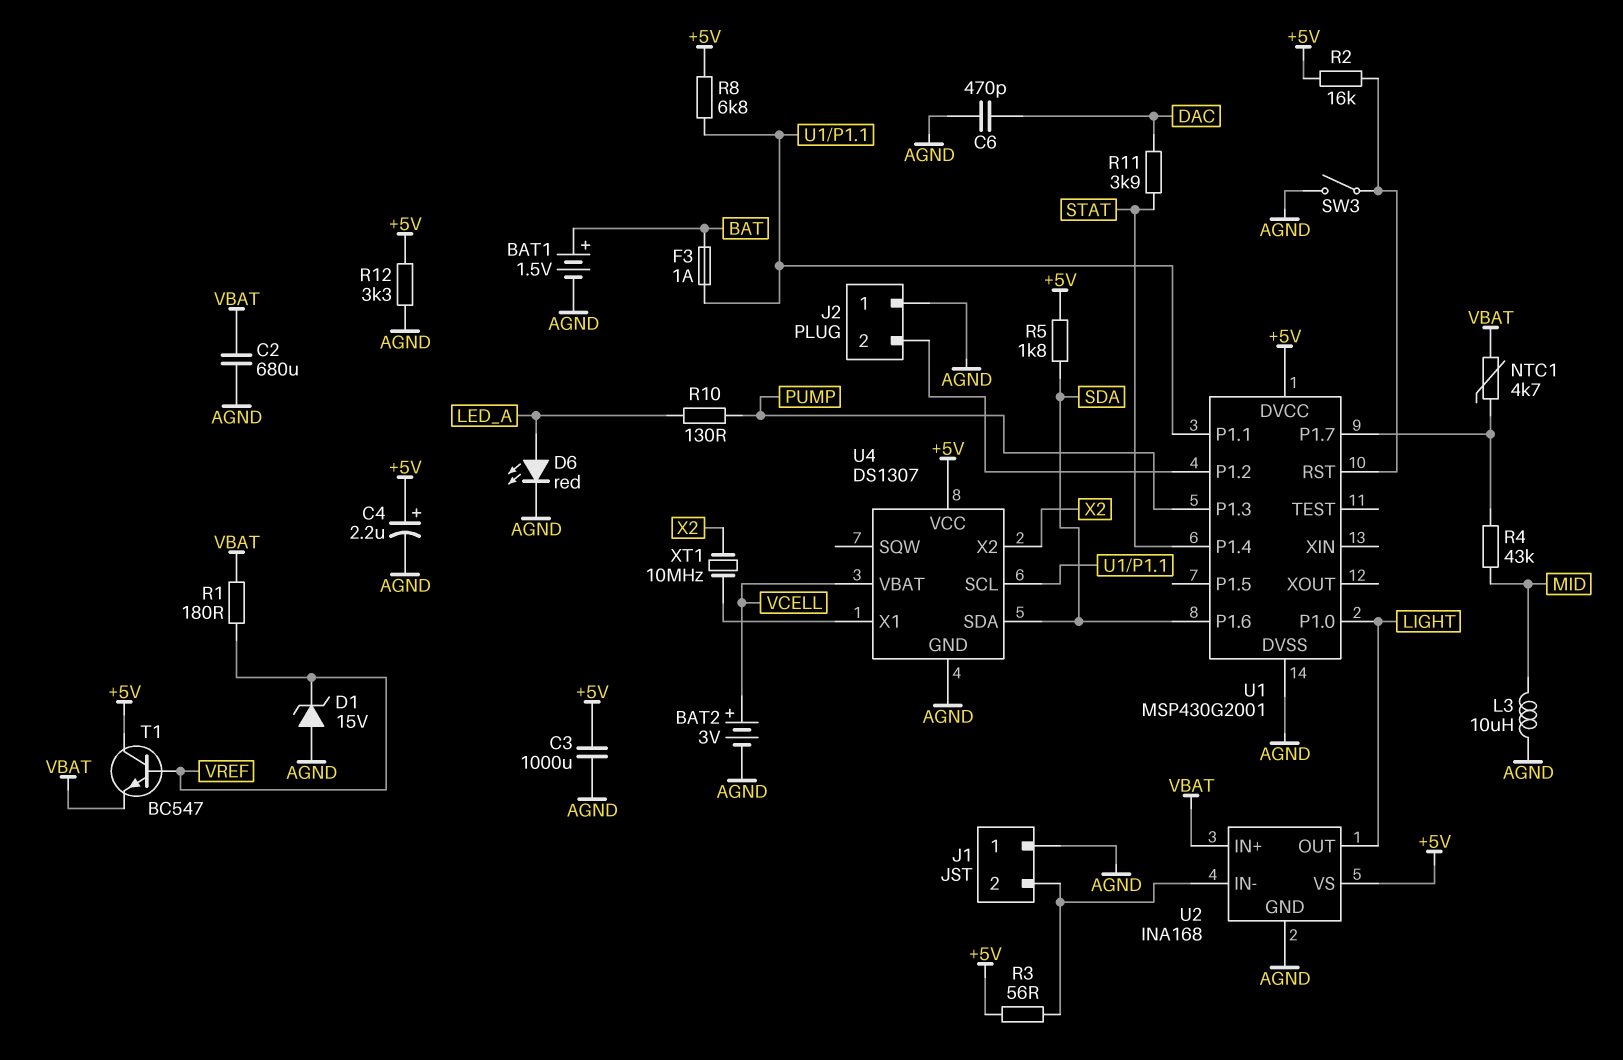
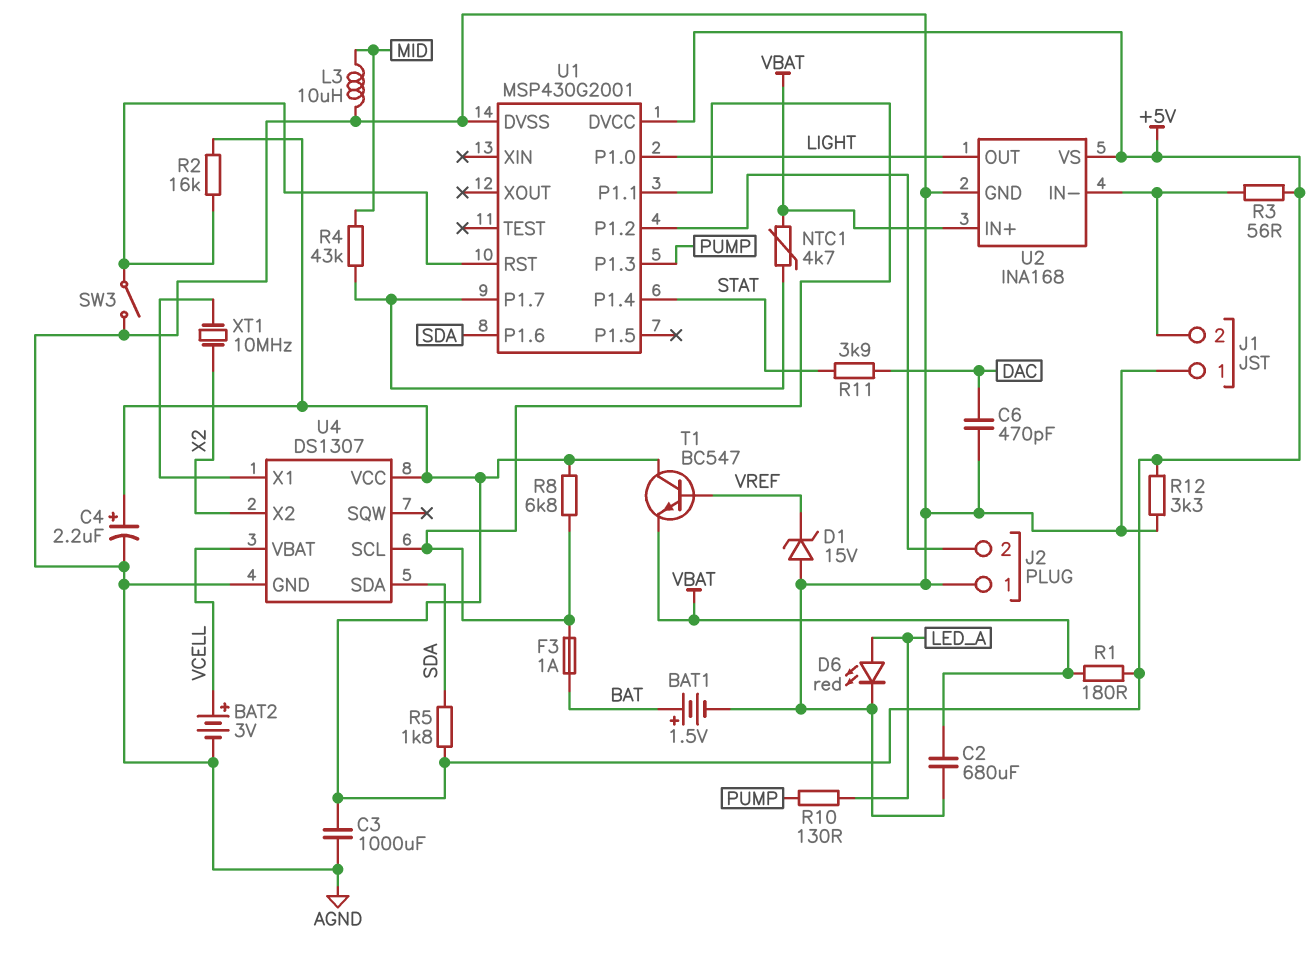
R1: 180 (VBAT, VREF) -> 180 (+5V, VBAT)

